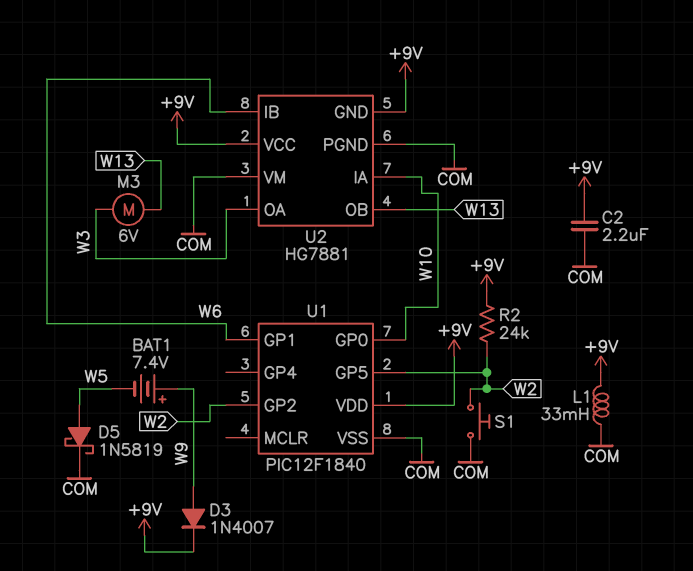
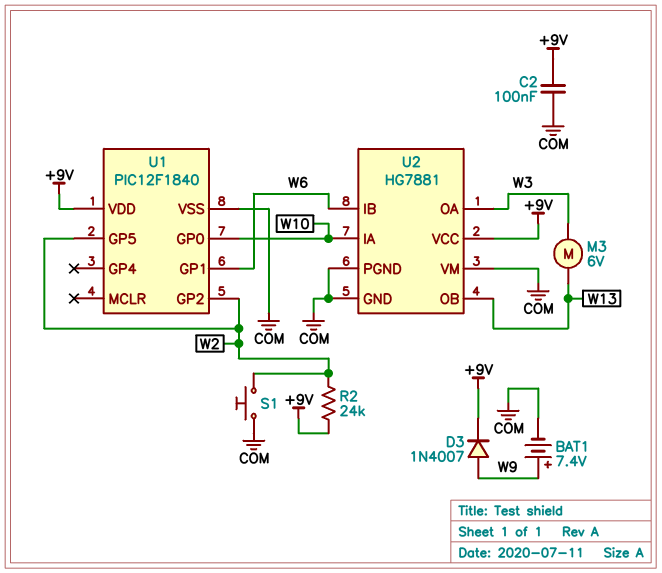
BAT1: 7.4V (plus W9, minus W5) -> 7.4V (plus W9, minus COM)
C2: 2.2uF (+9V, COM) -> 100nF (+9V, COM)
D5: schottky 1N5819 (A W5, K COM) -> none
L1: 33mH (+9V, COM) -> none
U2 pin GND: +9V -> COM

